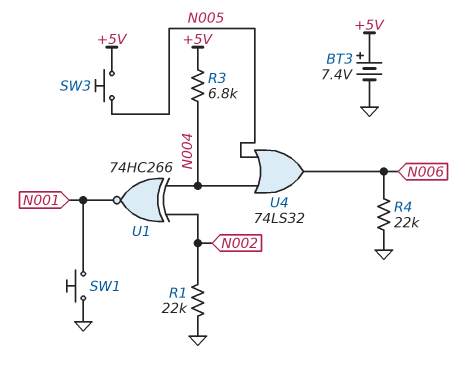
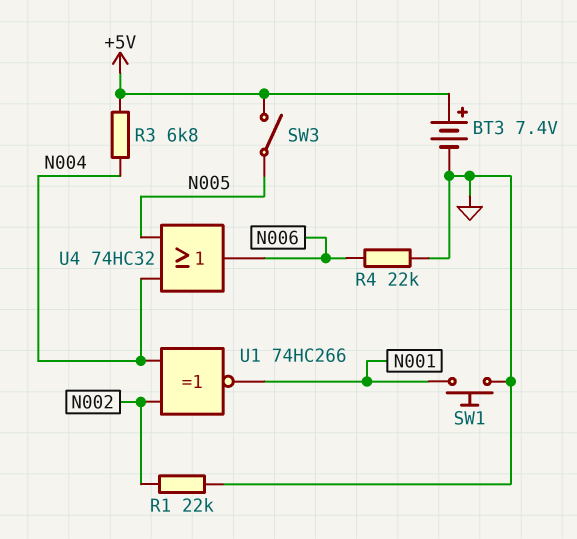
SW3: button (+5V, N005) -> switch (+5V, N005)
U4: OR 74LS32 (in N004, in N005, out N006) -> OR 74HC32 (in N004, in N005, out N006)

